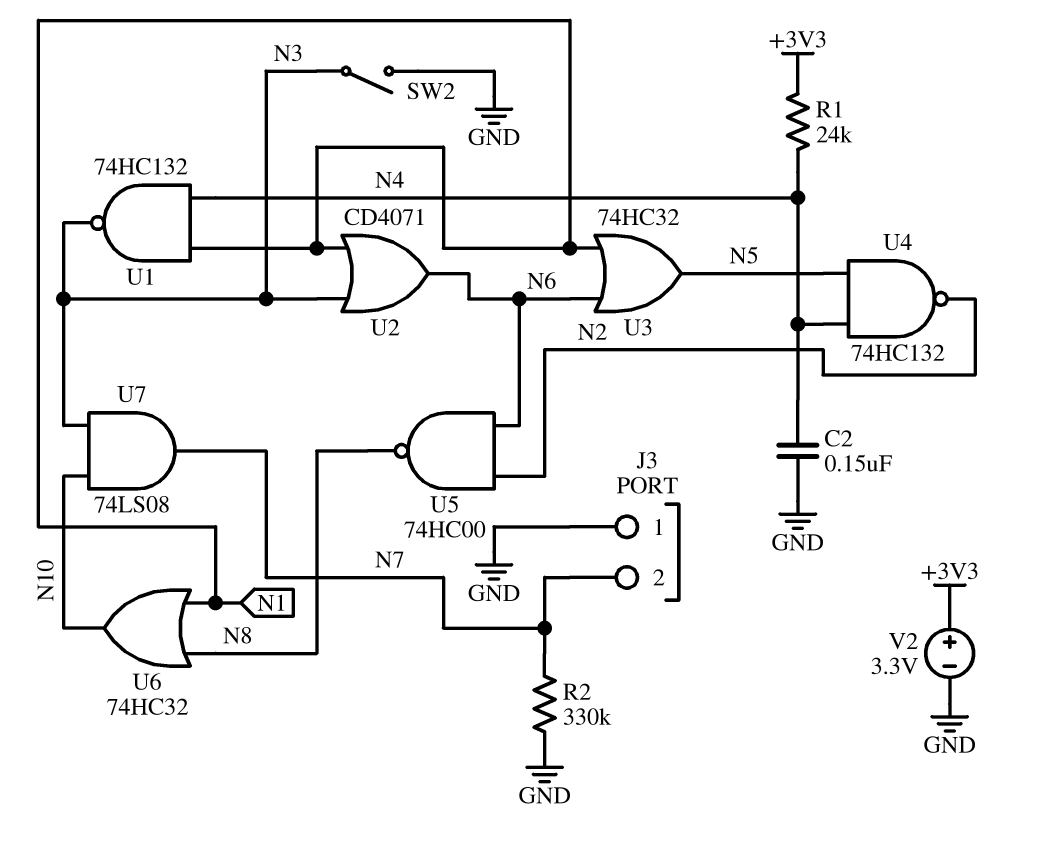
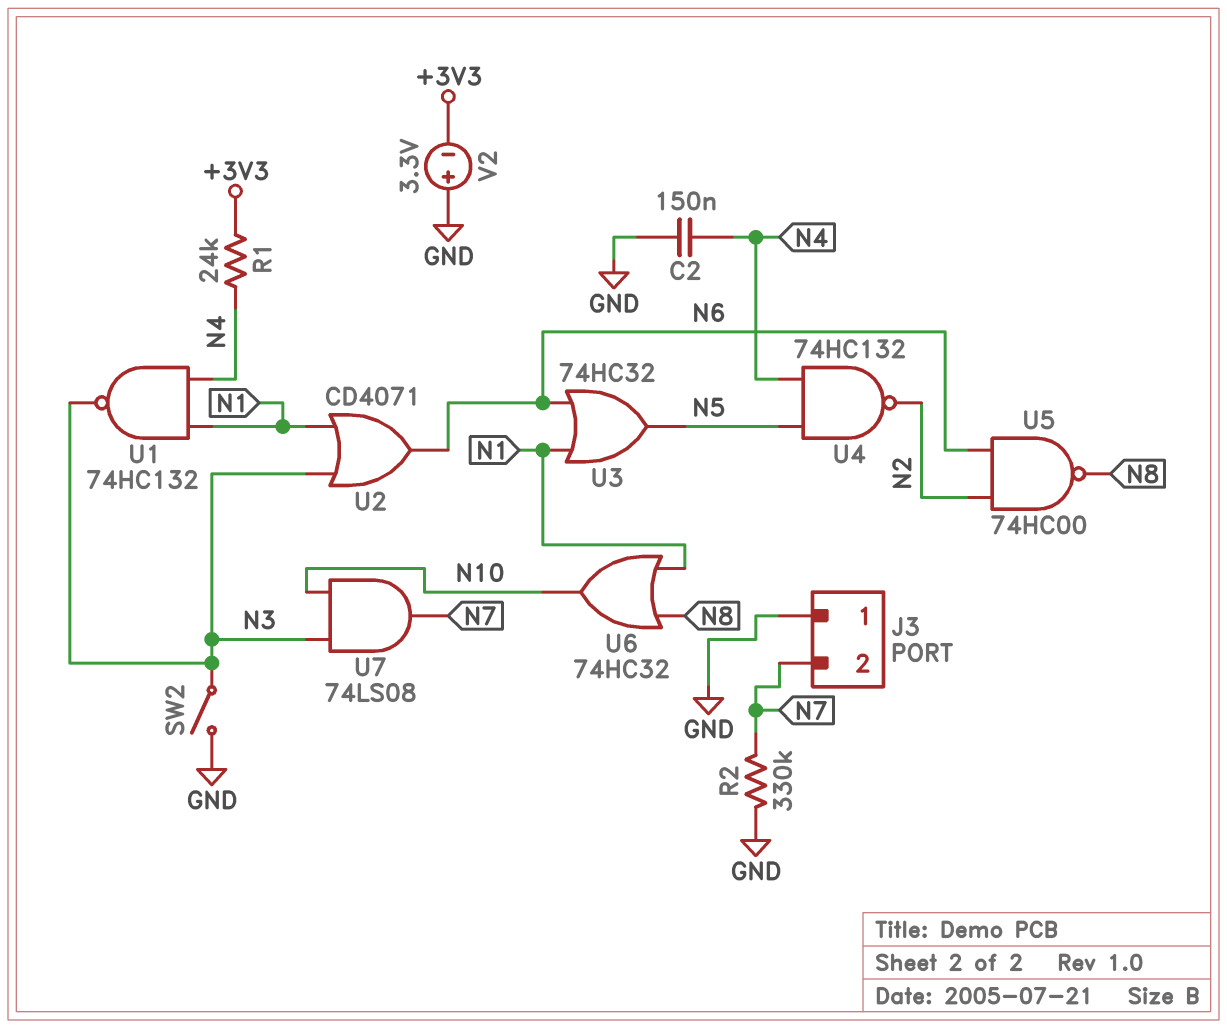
V2: 3.3V (plus +3V3, minus GND) -> 3.3V (plus GND, minus +3V3)

